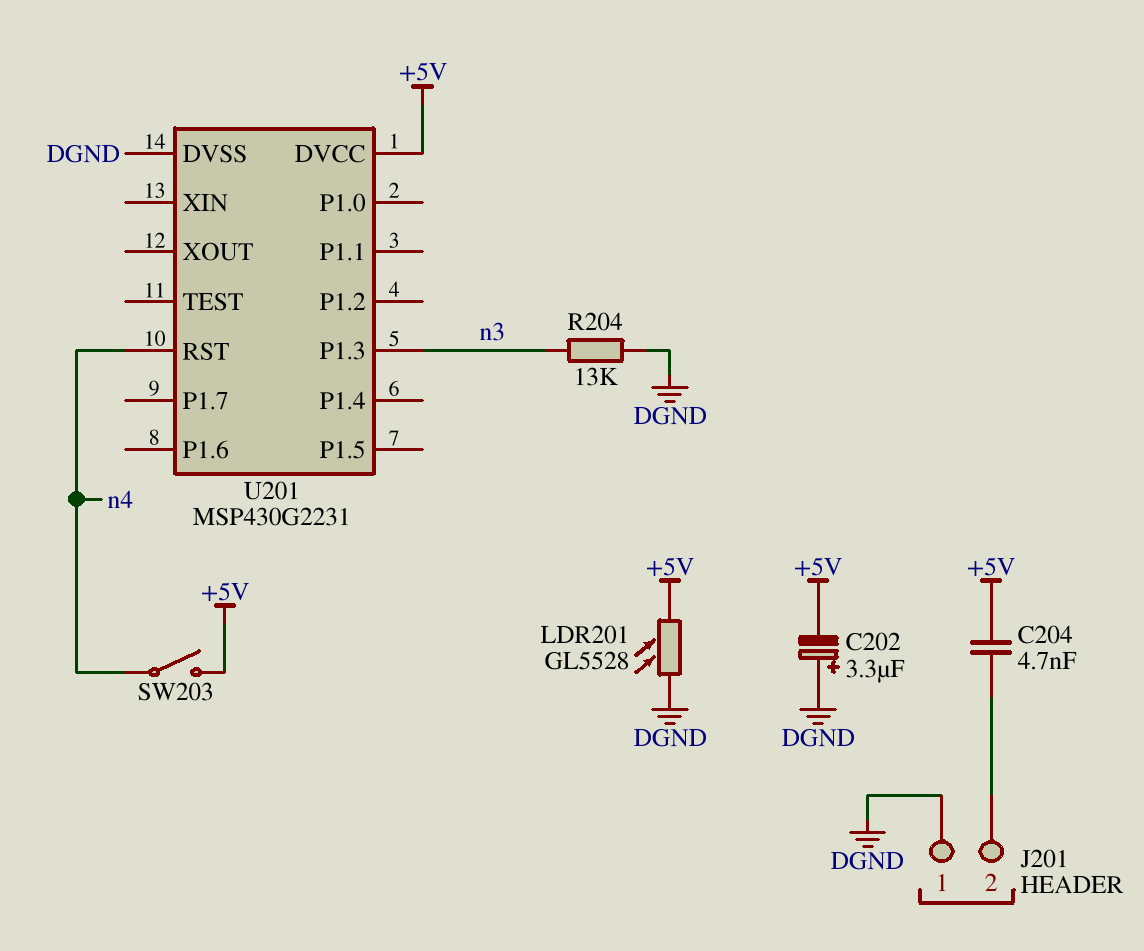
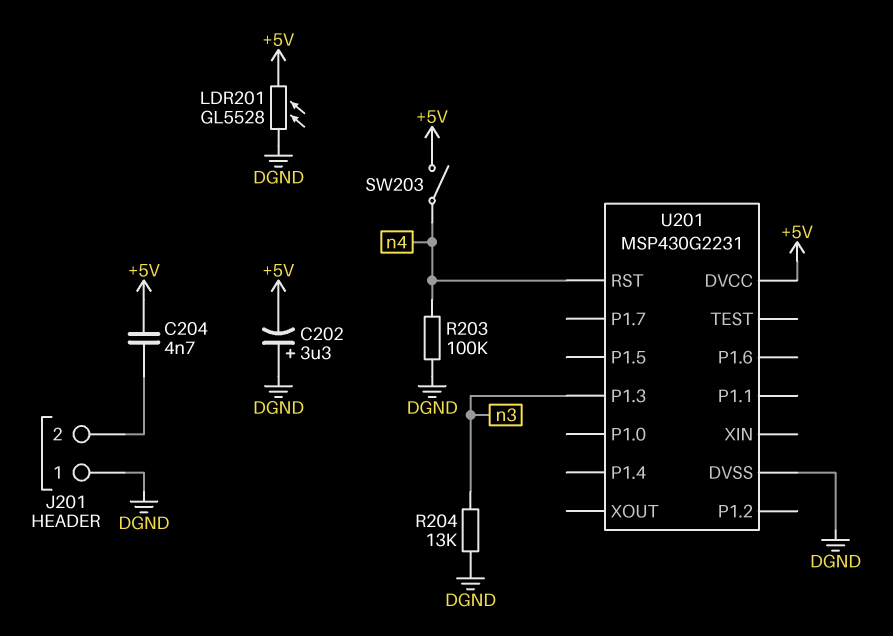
R203: none -> 100k (DGND, n4)

